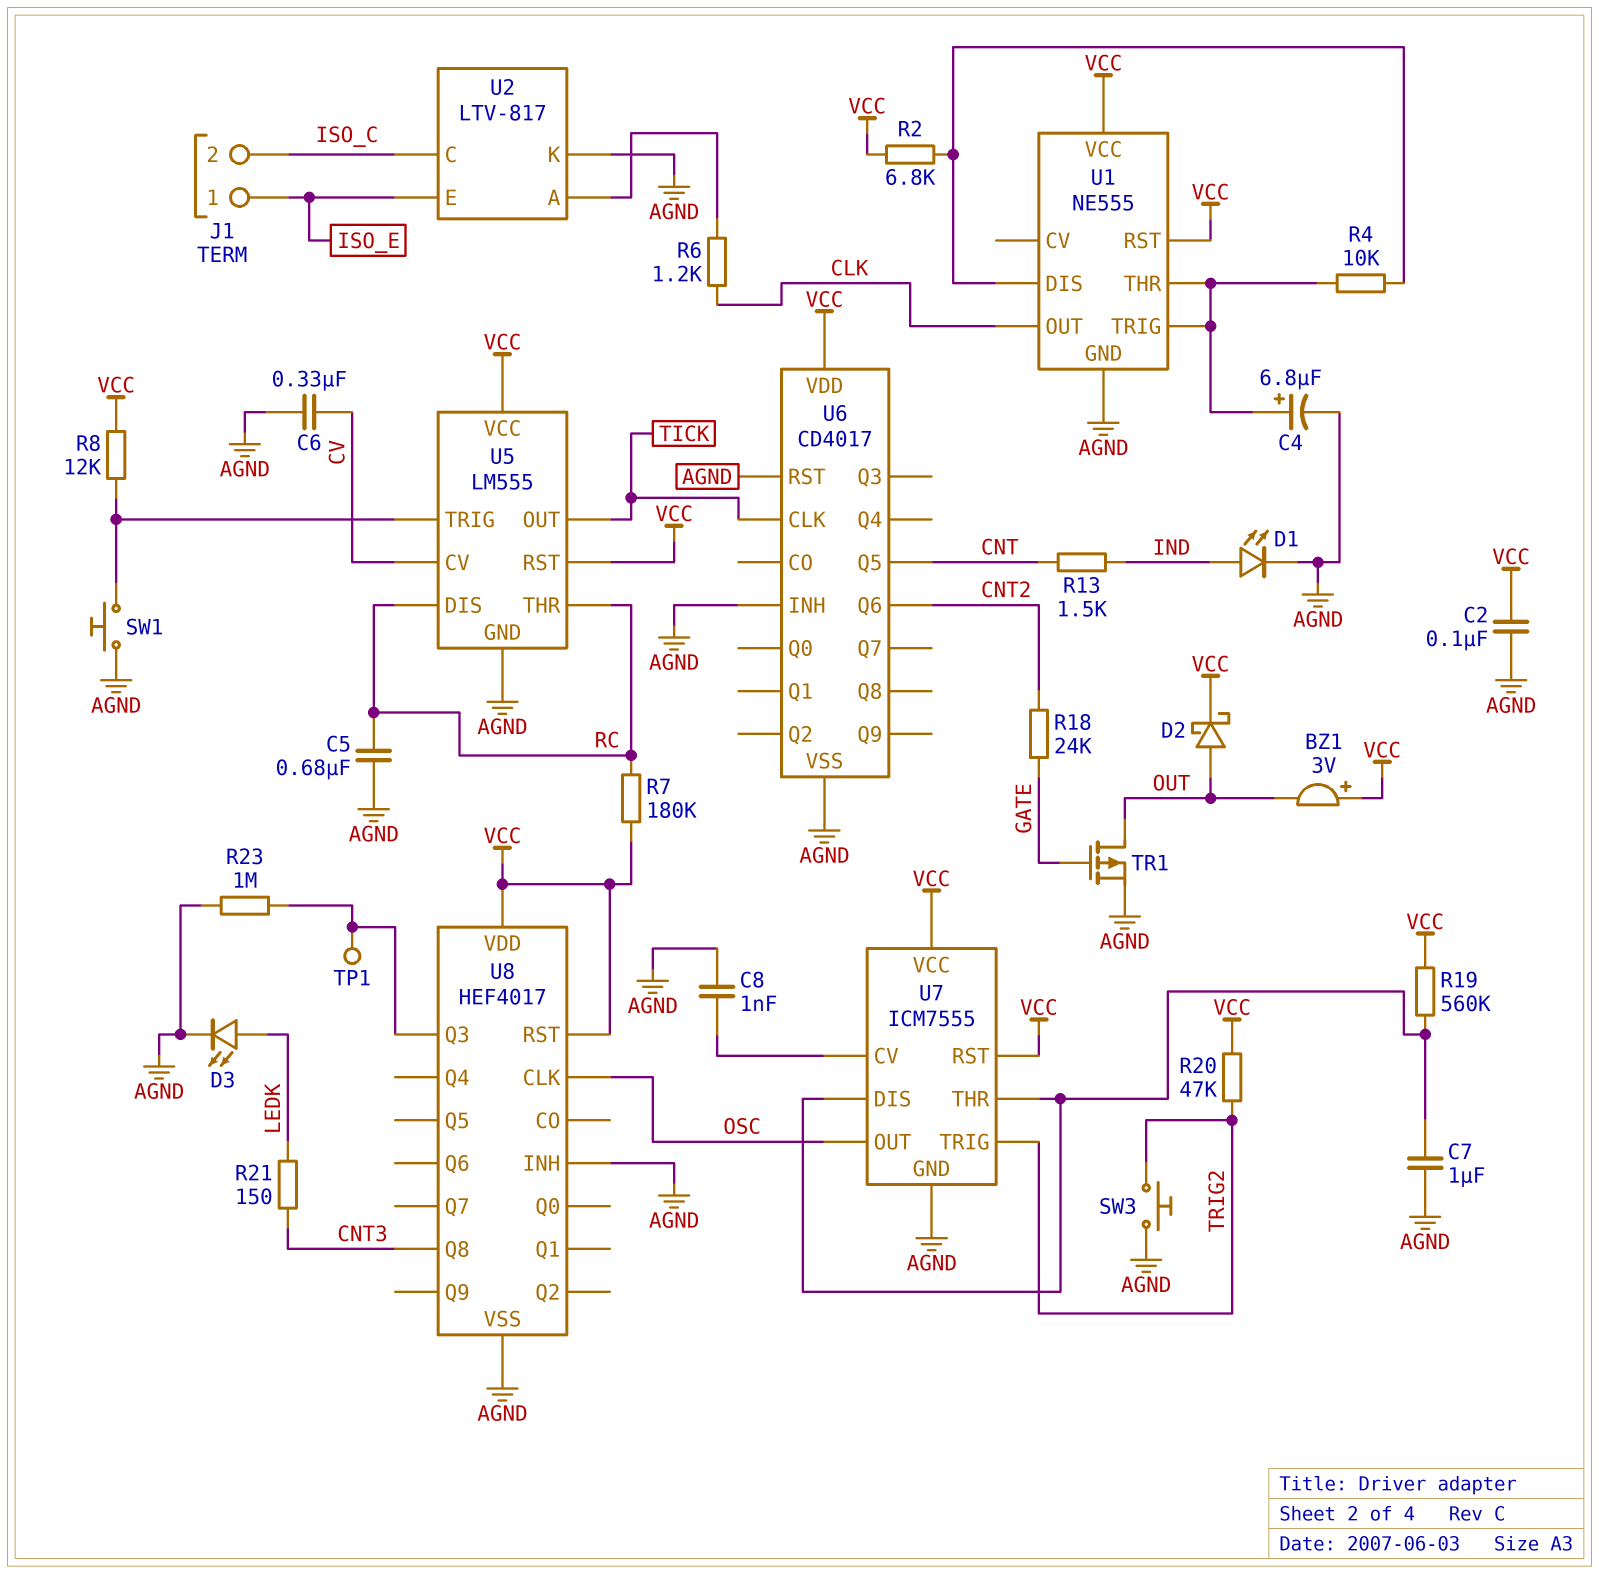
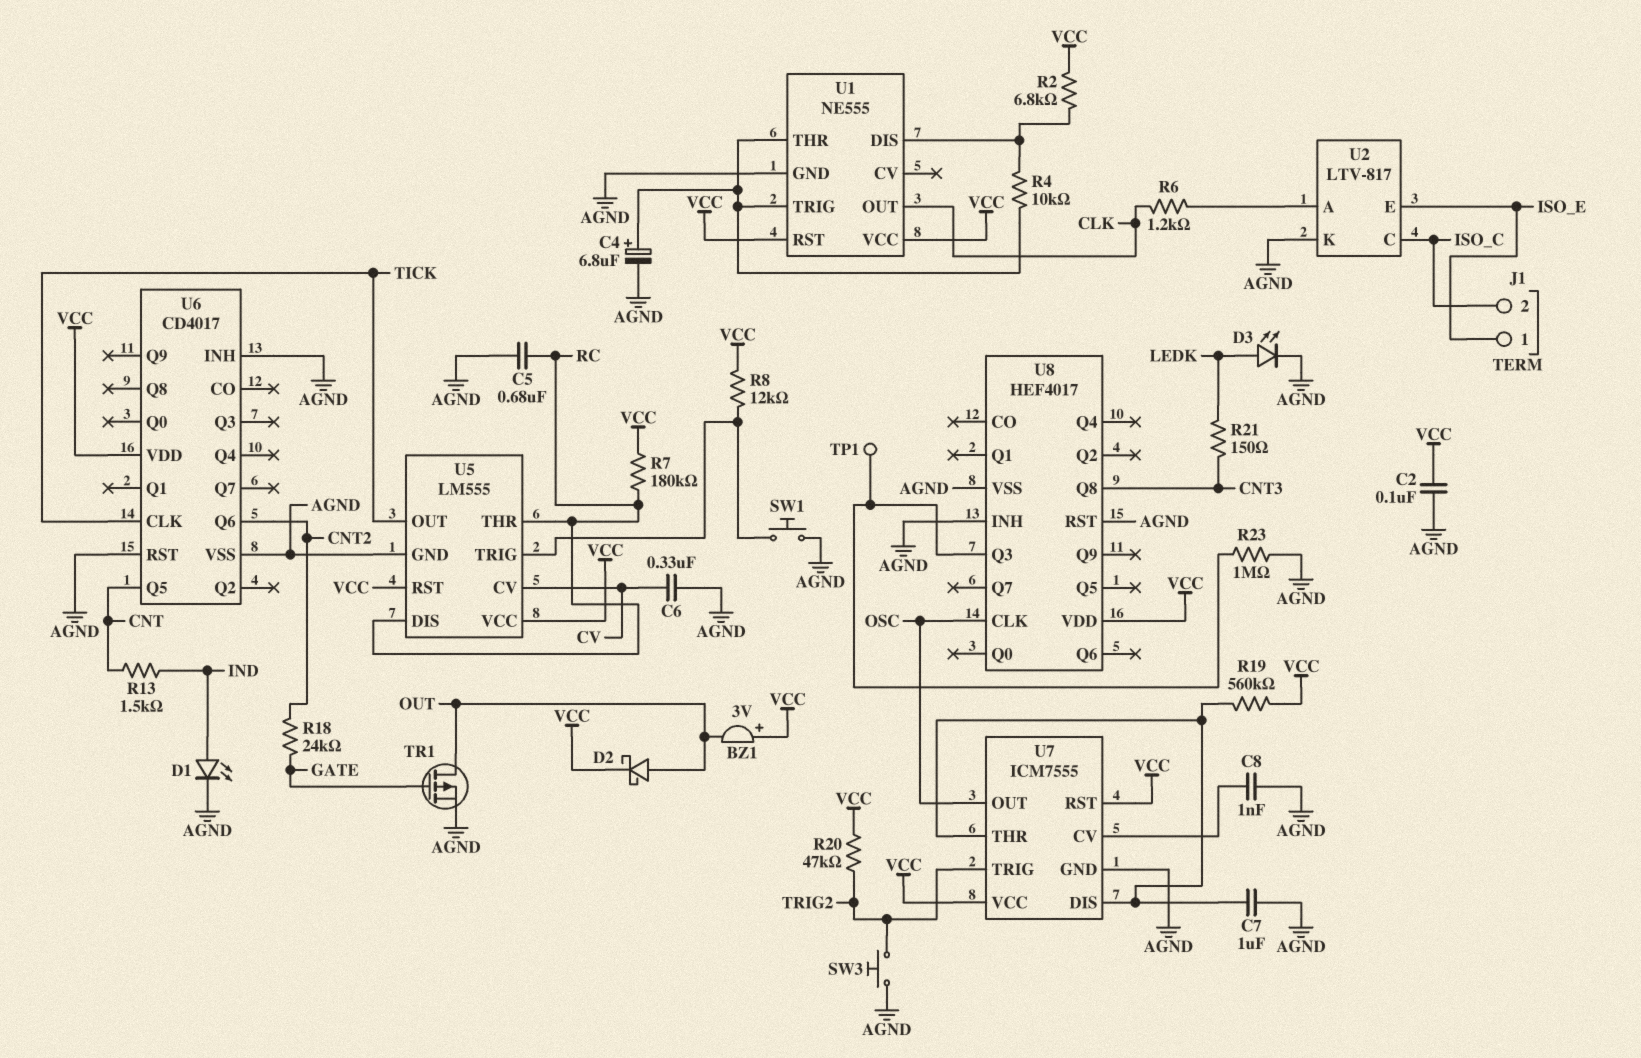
U8 pin RST: VCC -> AGND

